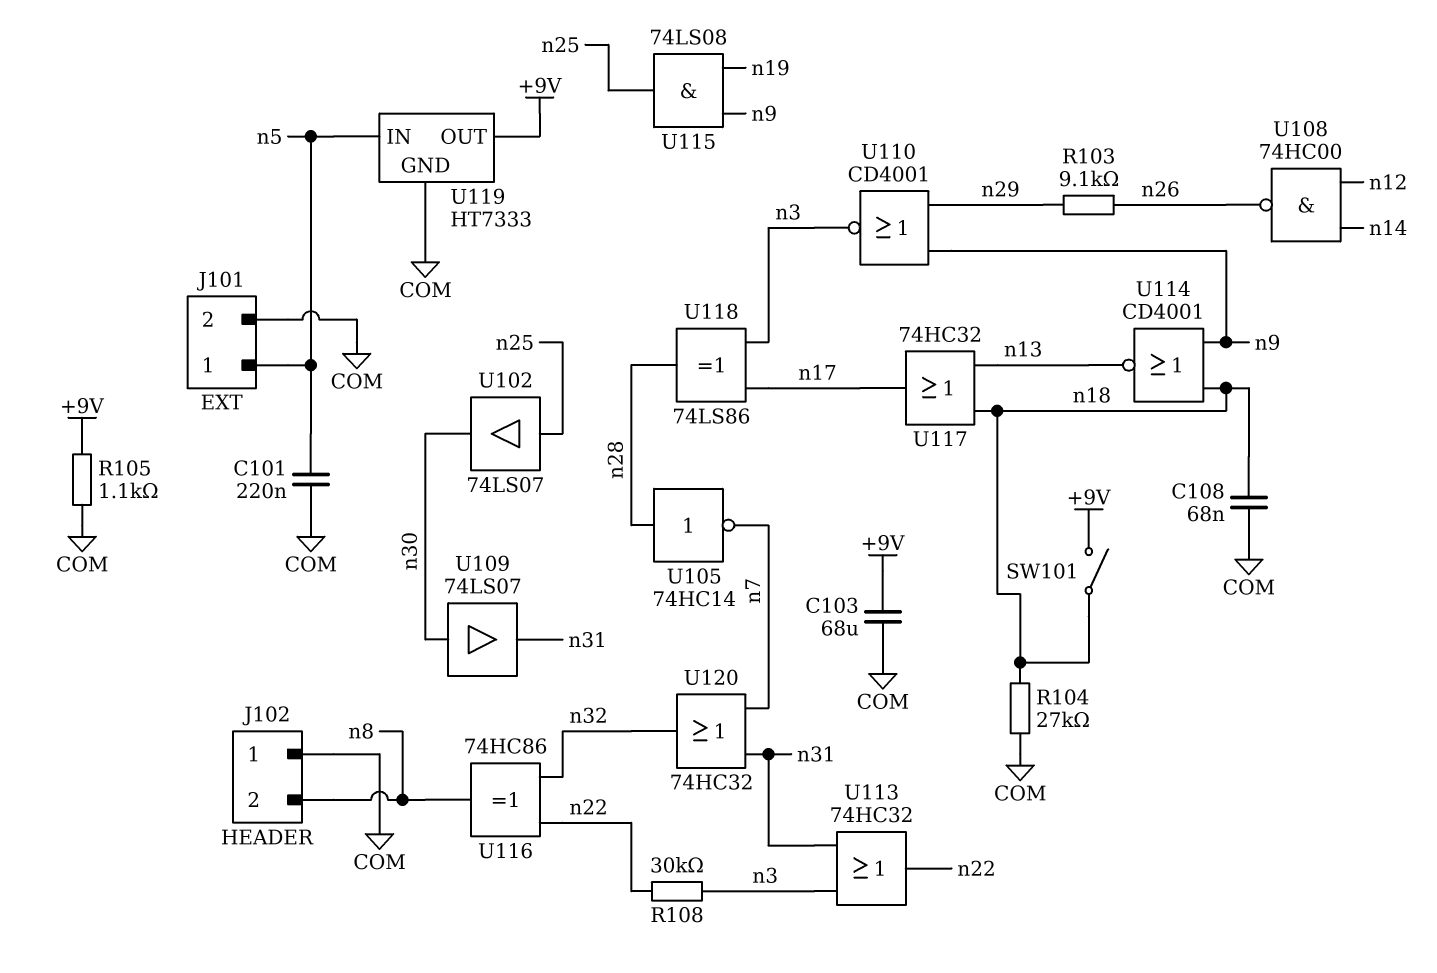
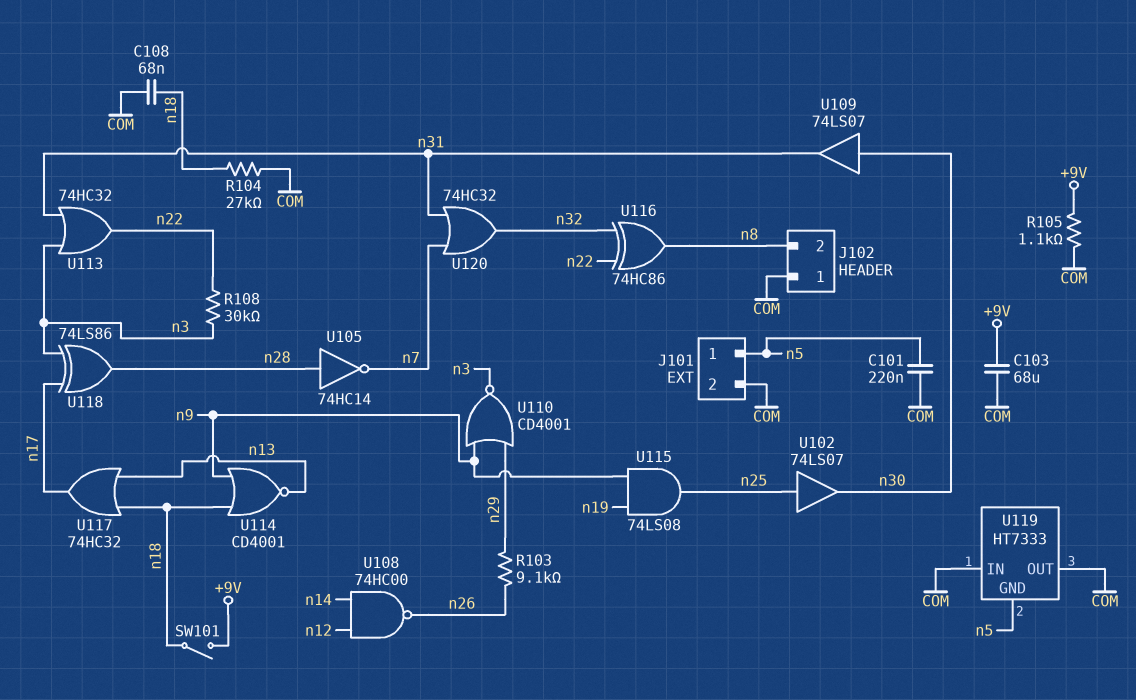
U119 pin GND: COM -> n5
U119 pin IN: n5 -> COM
U119 pin OUT: +9V -> COM

